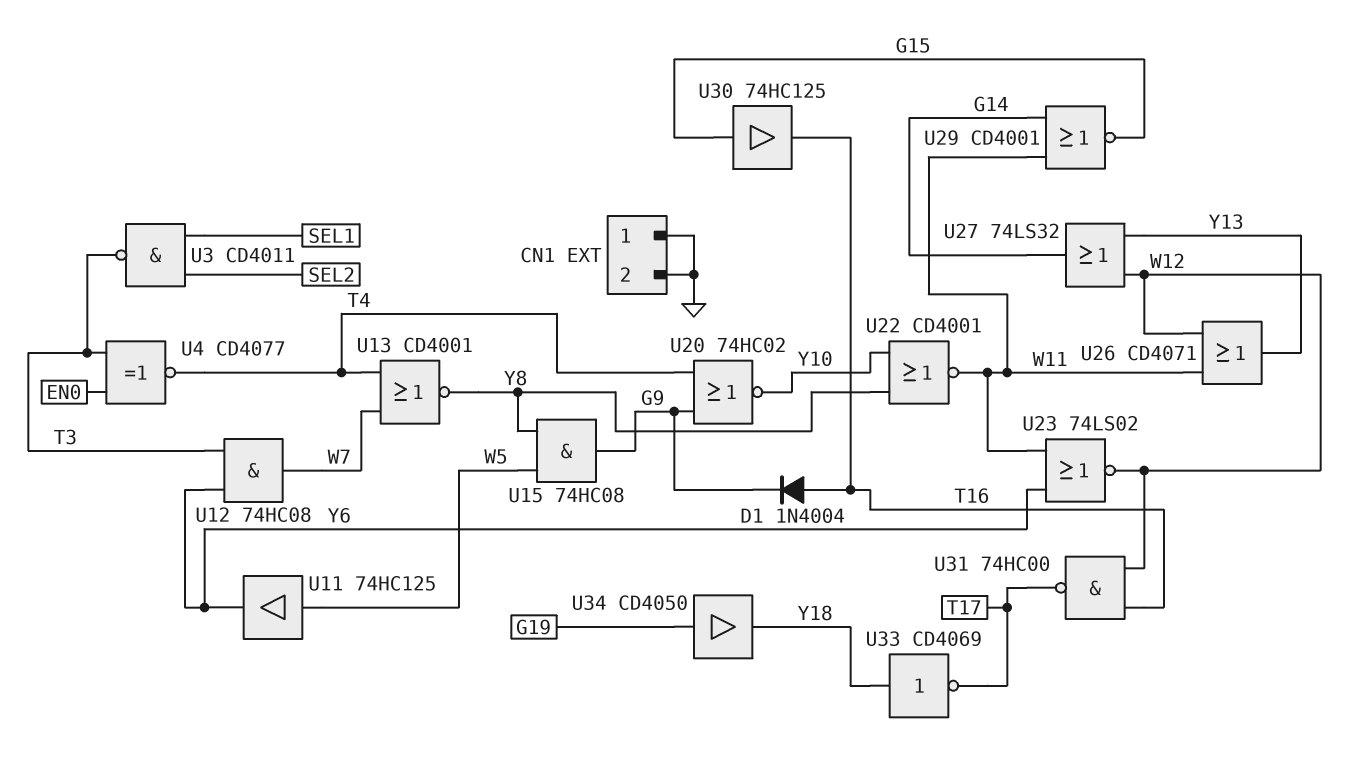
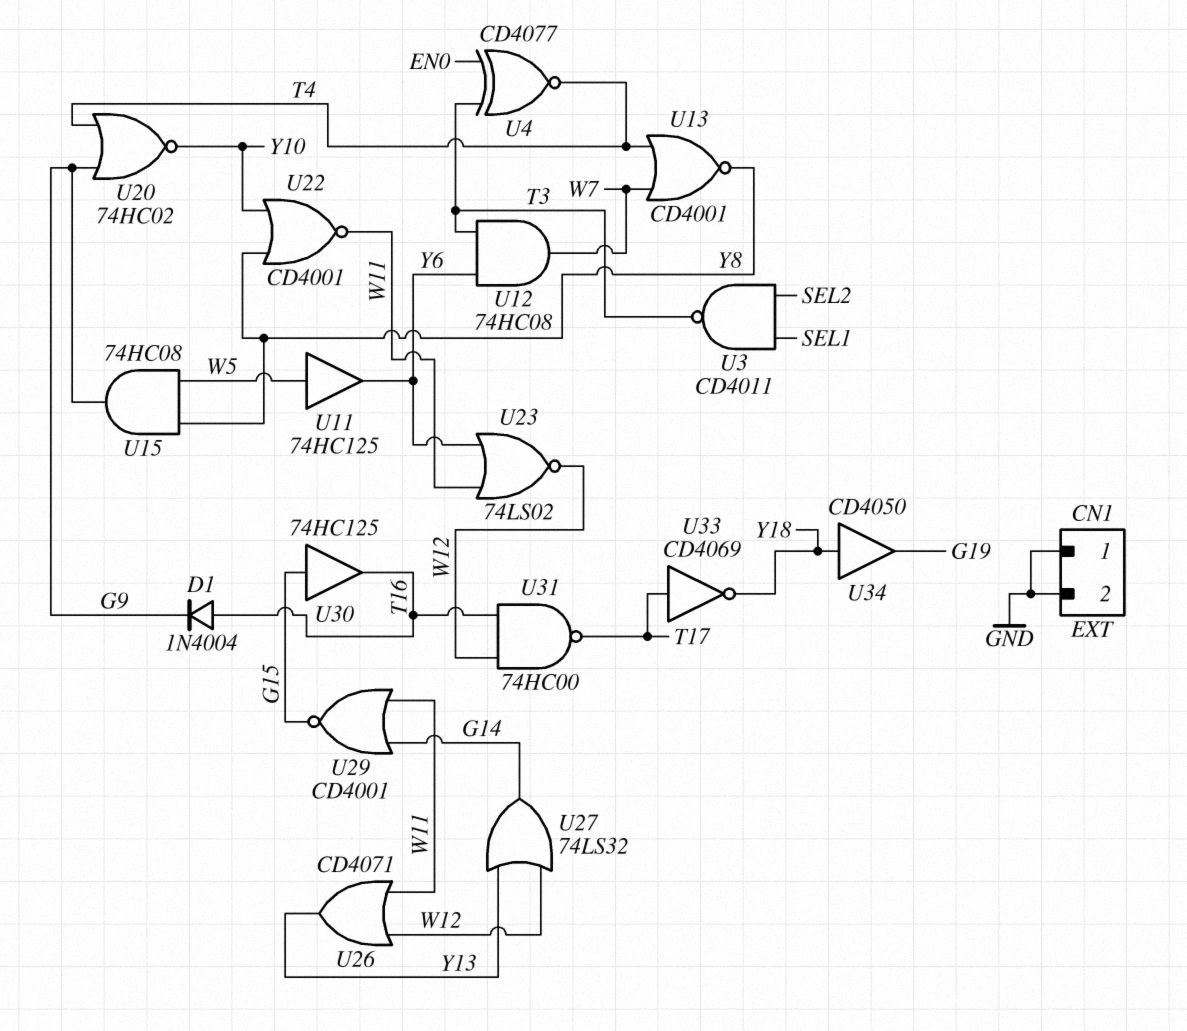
U33: NOT CD4069 (in Y18, out T17) -> NOT CD4069 (in T17, out Y18)
U34: buffer CD4050 (in G19, out Y18) -> buffer CD4050 (in Y18, out G19)

